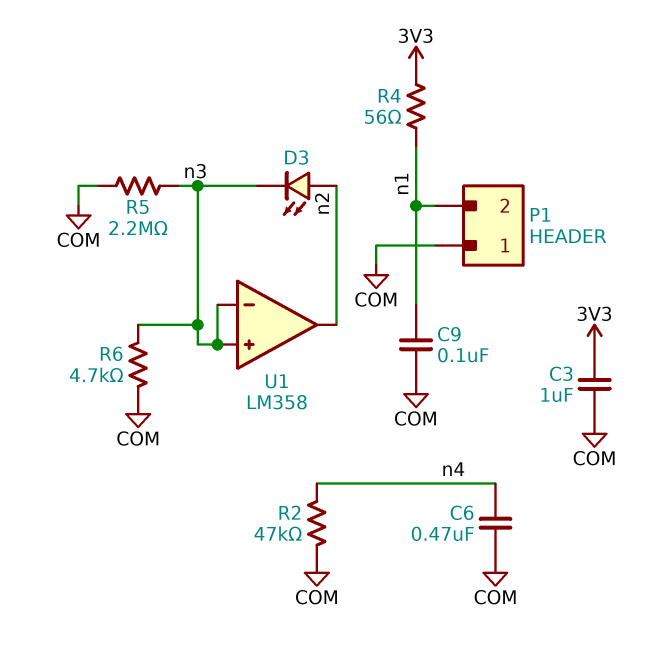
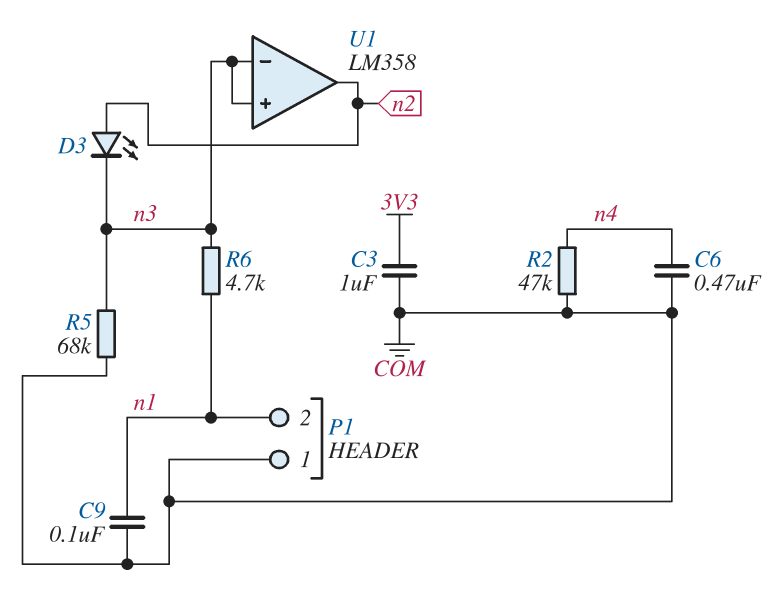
R4: 56 (3V3, n1) -> none
R5: 2.2M (COM, n3) -> 68k (COM, n3)
R6: 4.7k (COM, n3) -> 4.7k (n1, n3)

